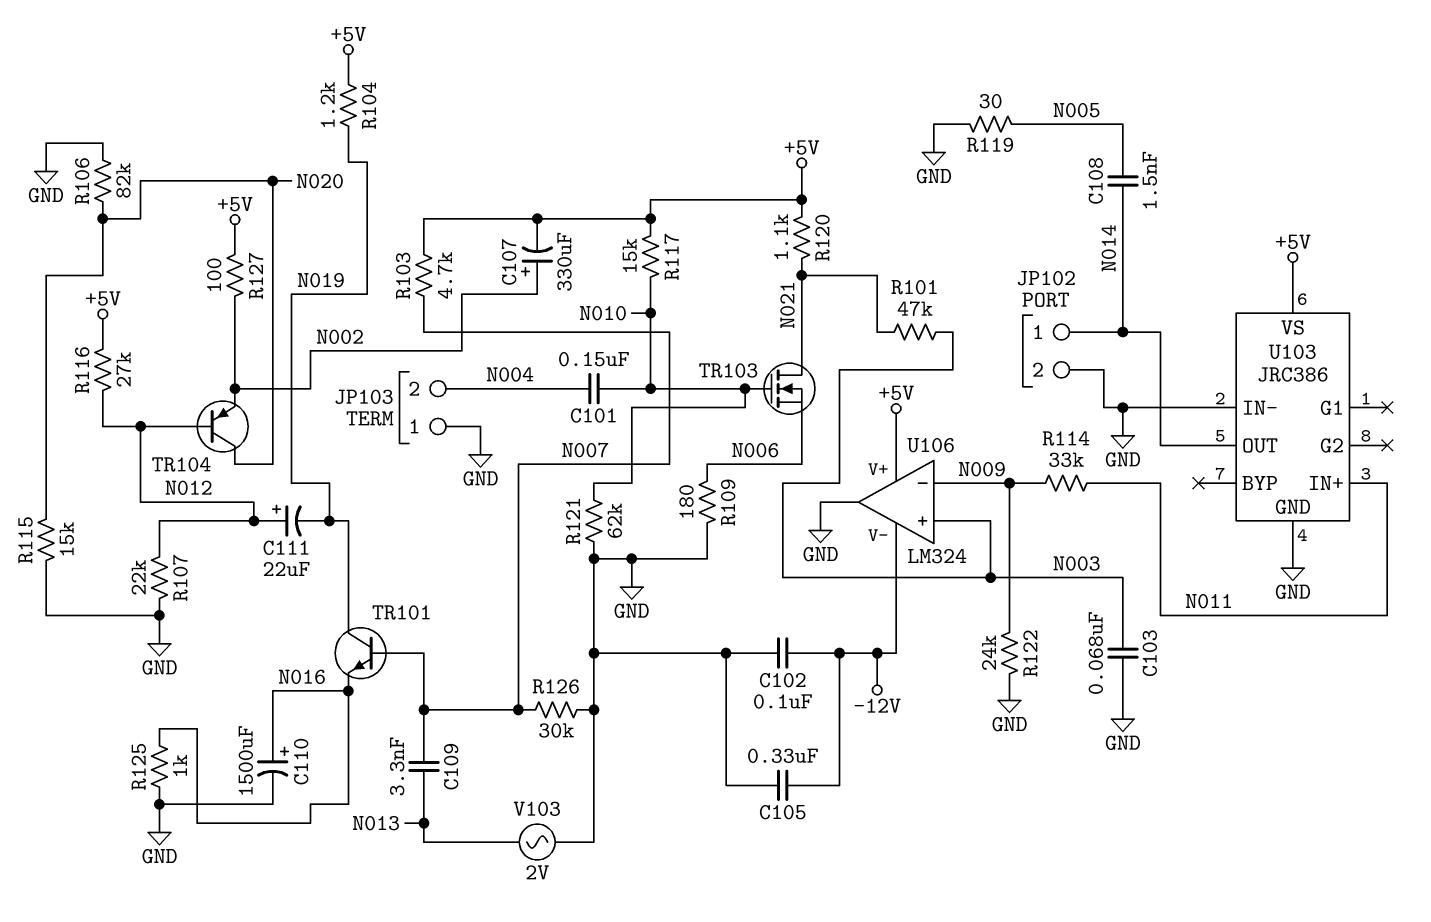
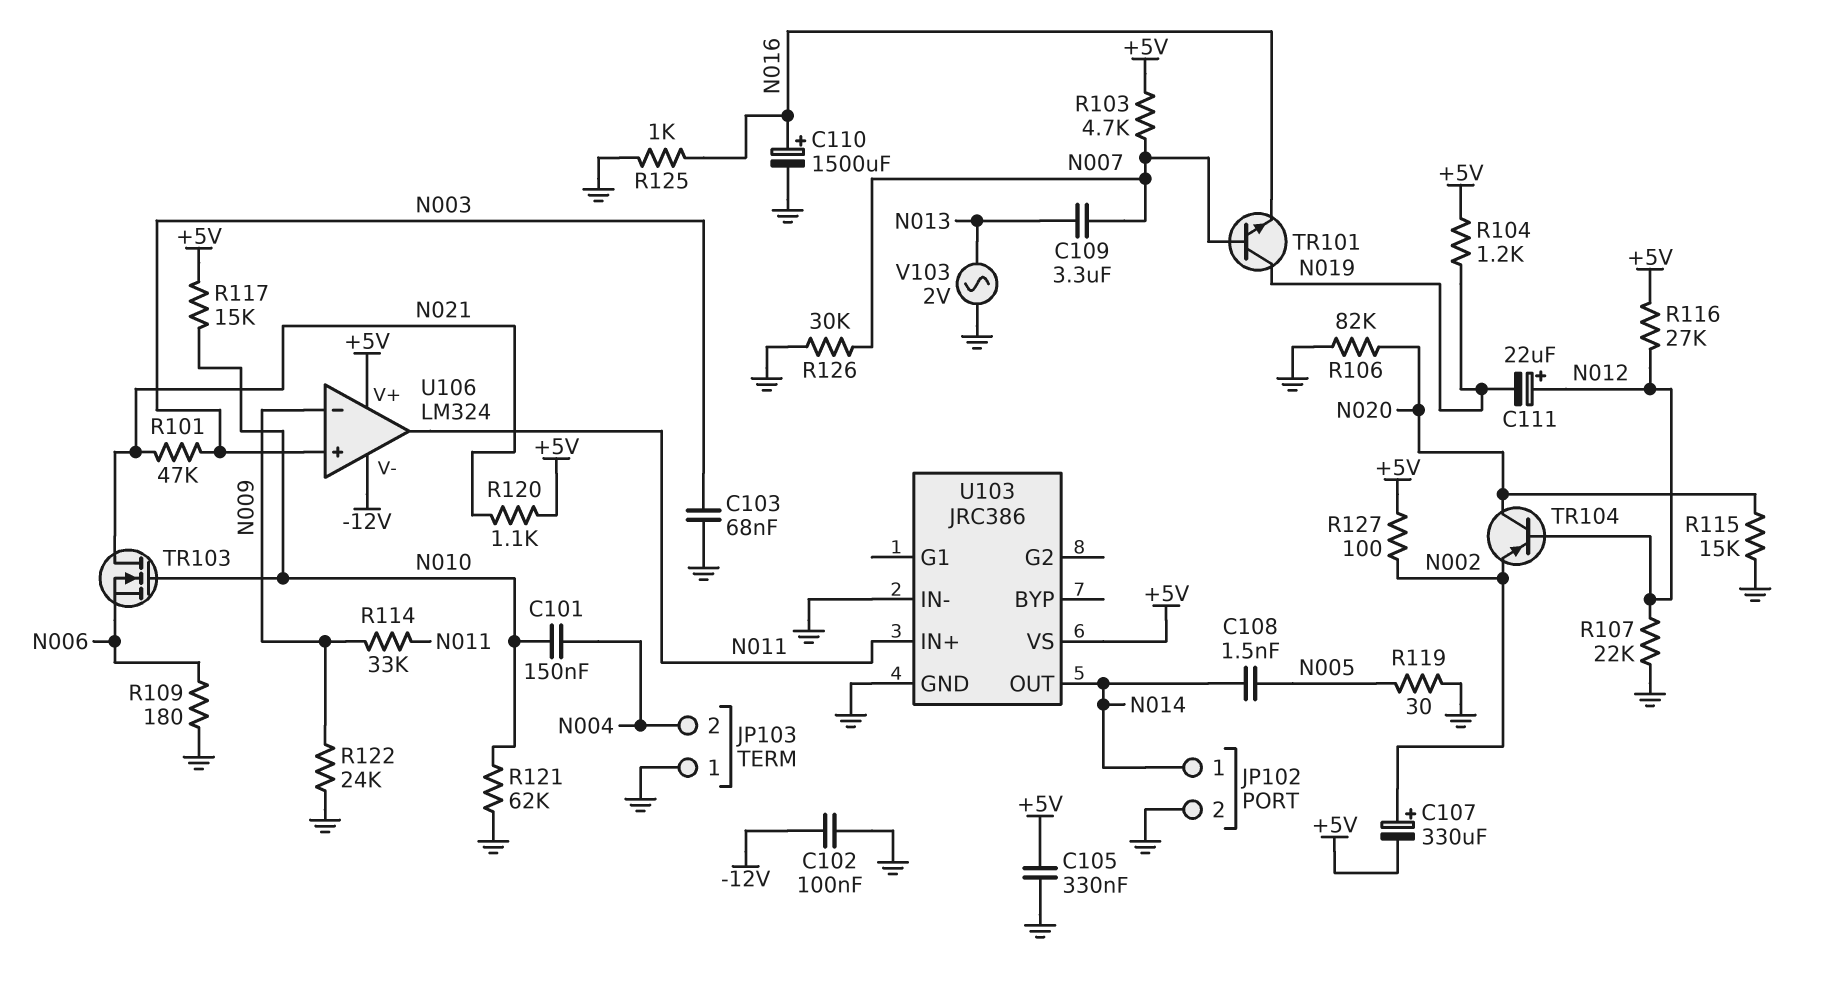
C105: 330nF (-12V, GND) -> 330nF (+5V, GND)
C109: 3.3nF (N007, N013) -> 3.3uF (N007, N013)
U106 pin out: GND -> N011

